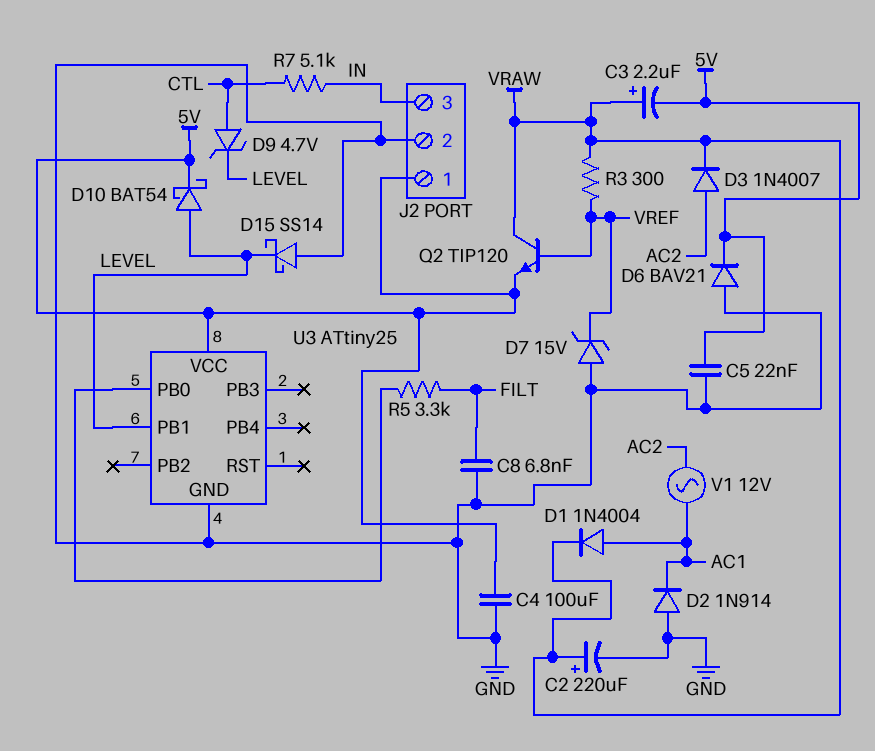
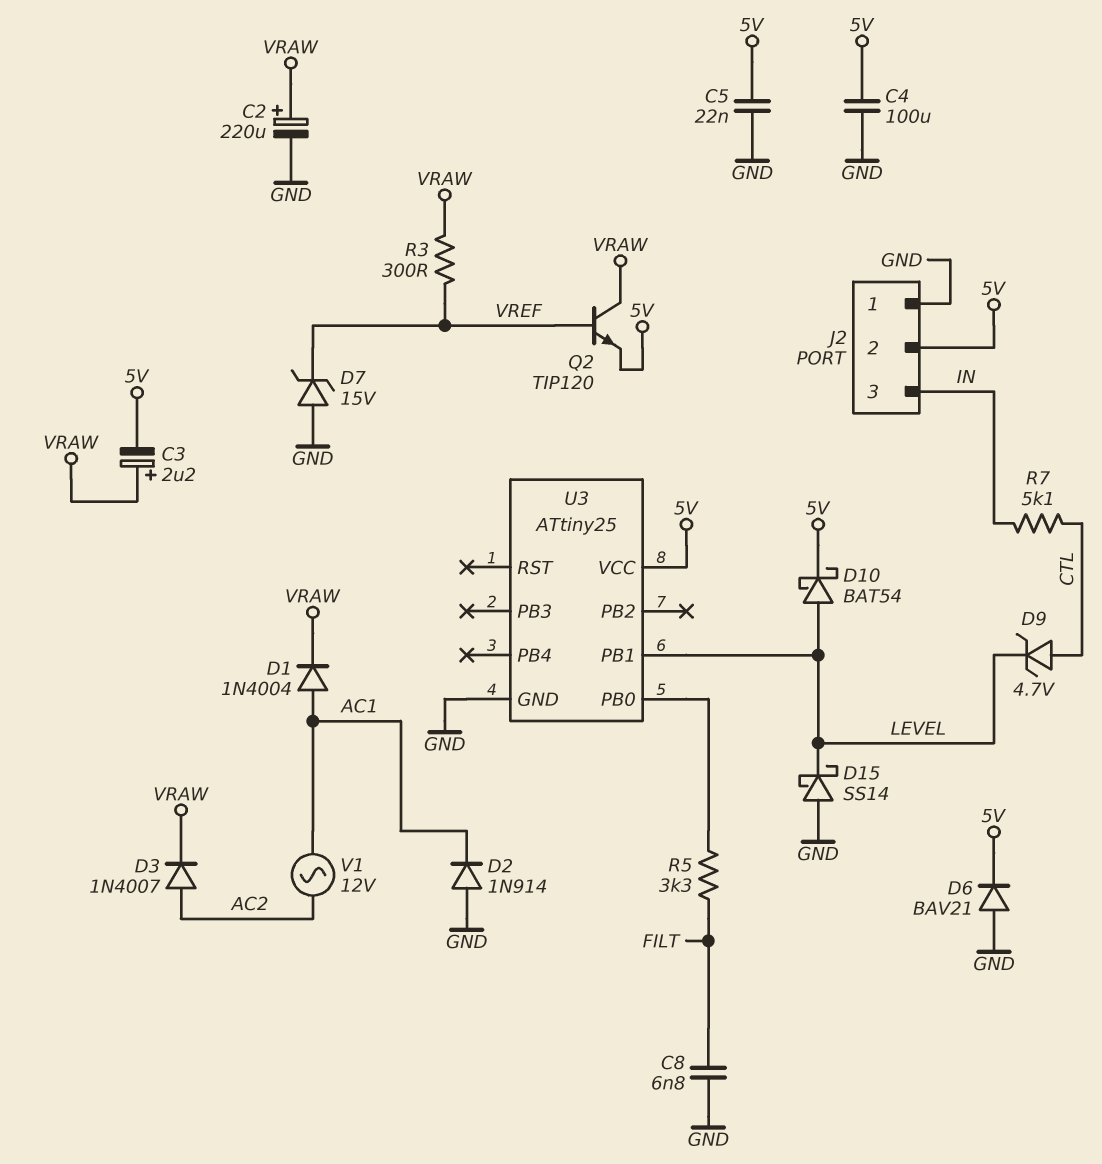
J2 pin 1: 5V -> GND
J2 pin 2: GND -> 5V

